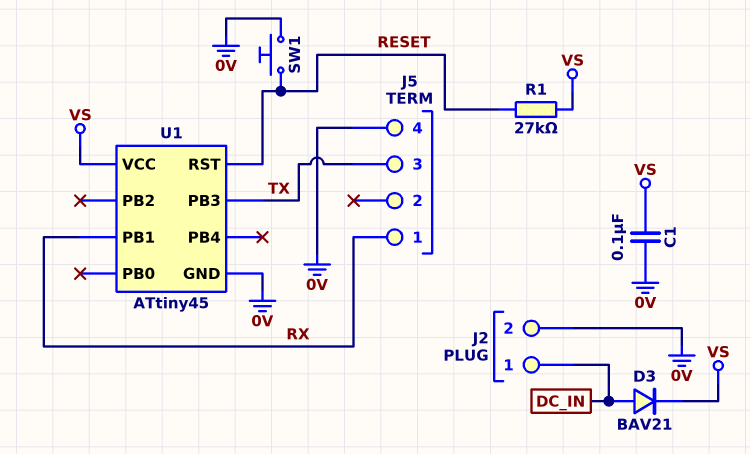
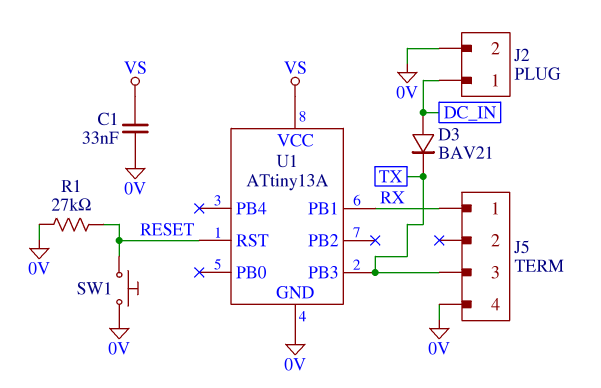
C1: 100nF (0V, VS) -> 33nF (0V, VS)
D3: diode BAV21 (A DC_IN, K VS) -> diode BAV21 (A DC_IN, K TX)
R1: 27k (RESET, VS) -> 27k (0V, RESET)
U1: ATtiny45 -> ATtiny13A

